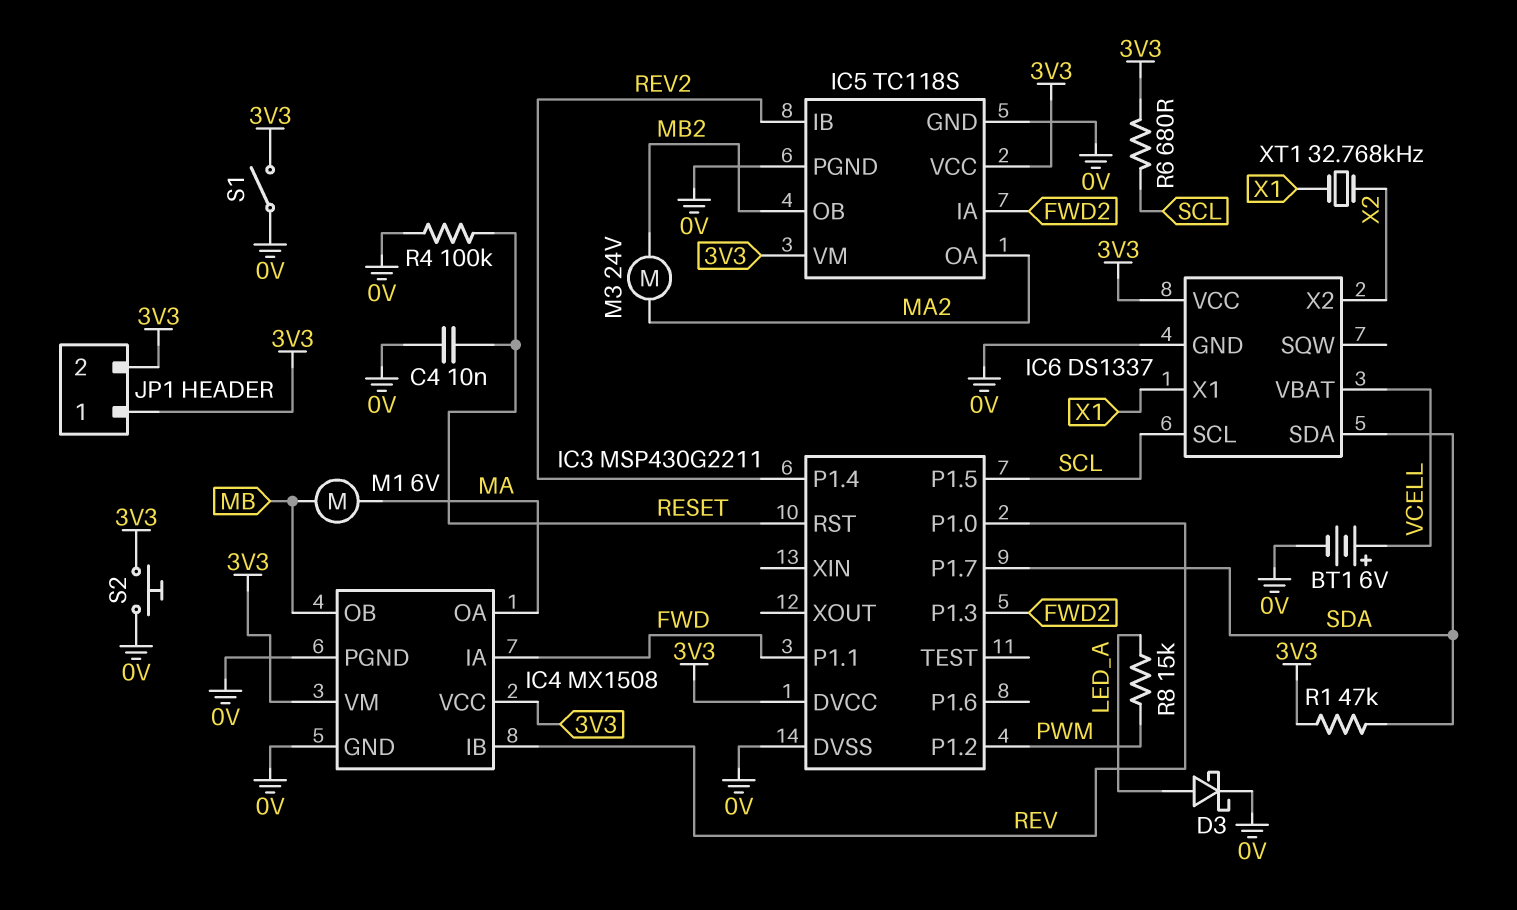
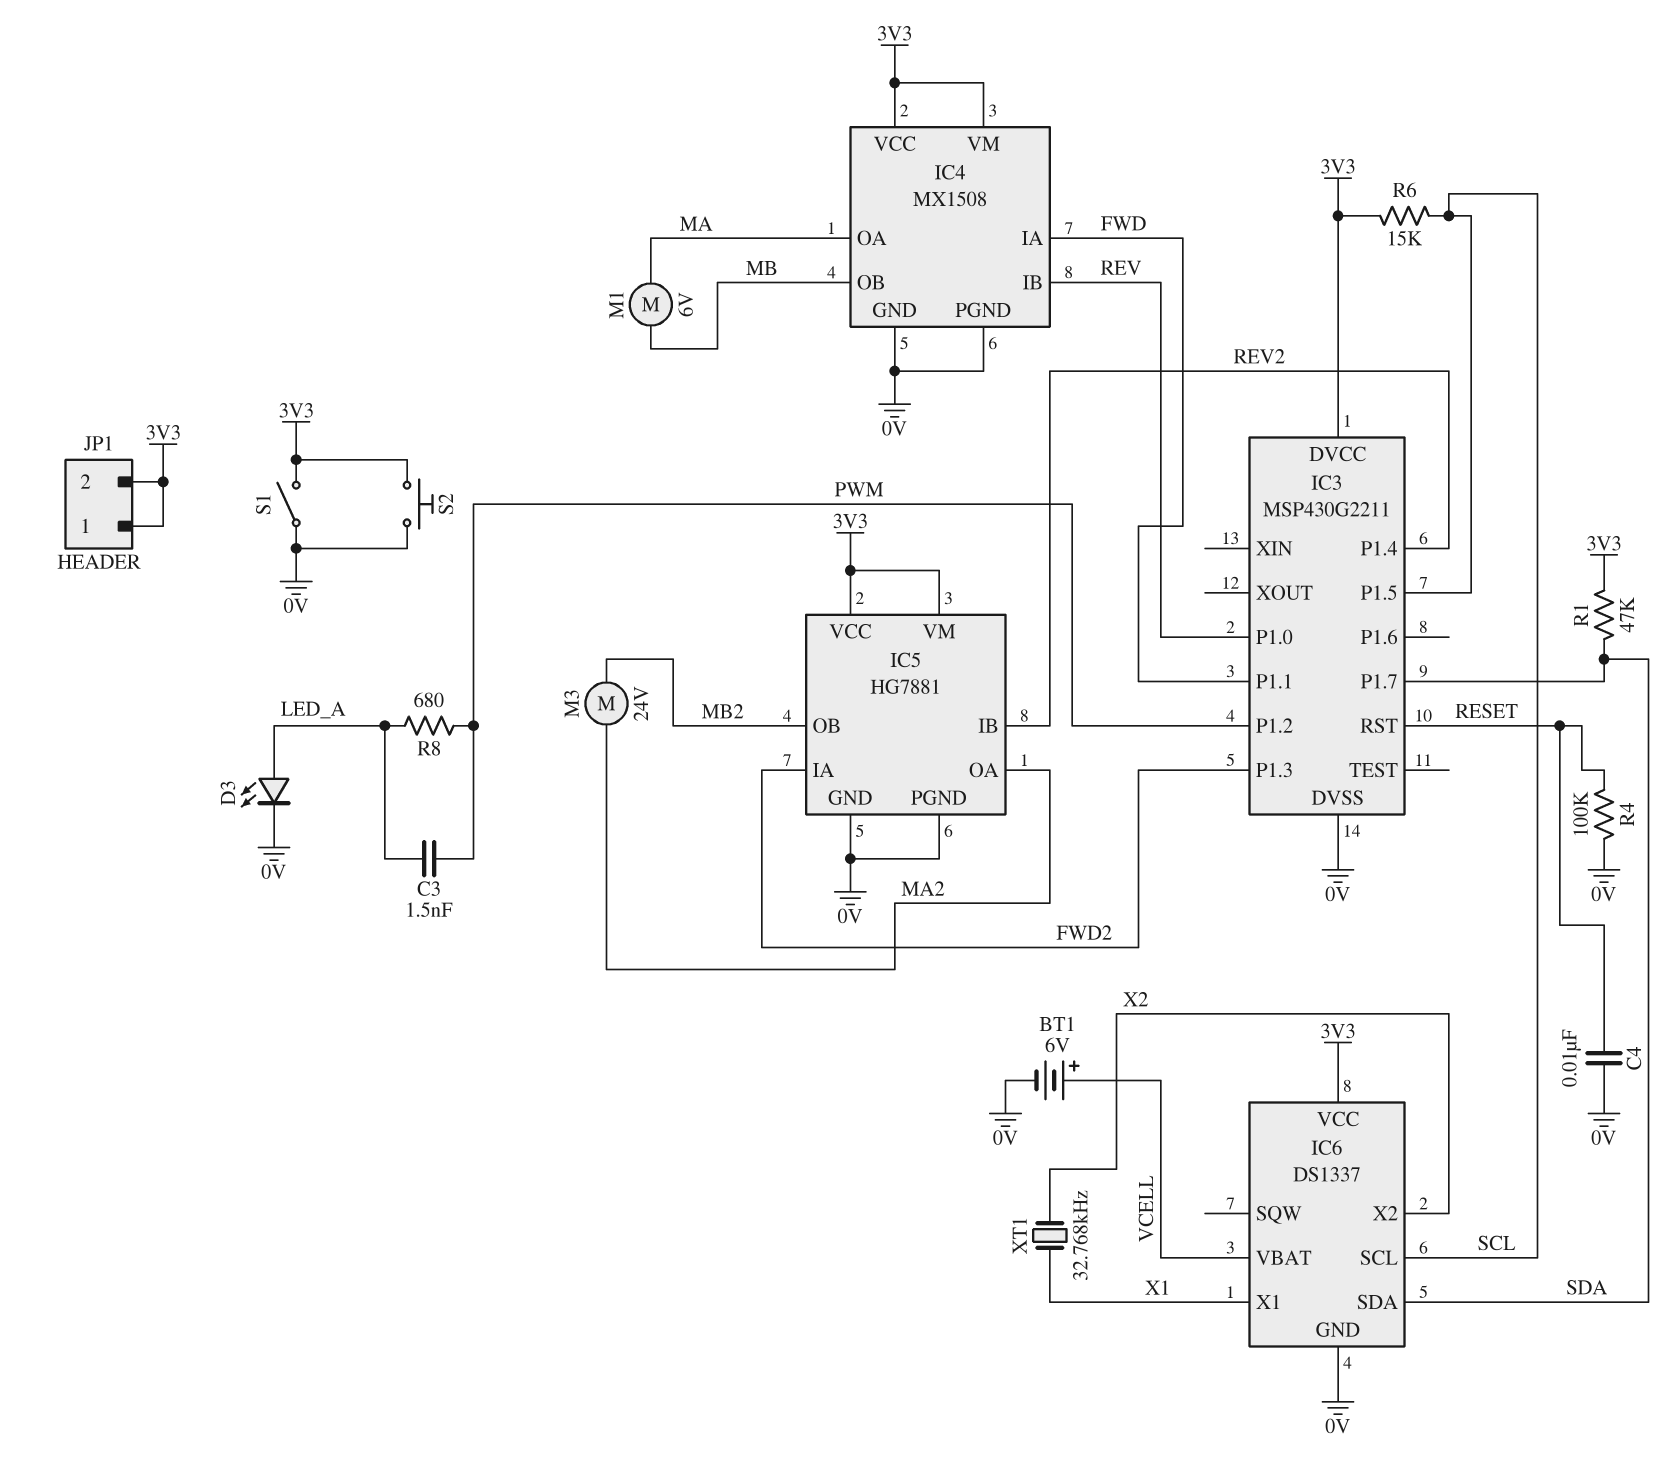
C3: none -> 1.5nF (LED_A, PWM)
D3: schottky (A LED_A, K 0V) -> LED (A LED_A, K 0V)
IC5: TC118S -> HG7881
R6: 680 (3V3, SCL) -> 15k (3V3, SCL)
R8: 15k (LED_A, PWM) -> 680 (LED_A, PWM)

